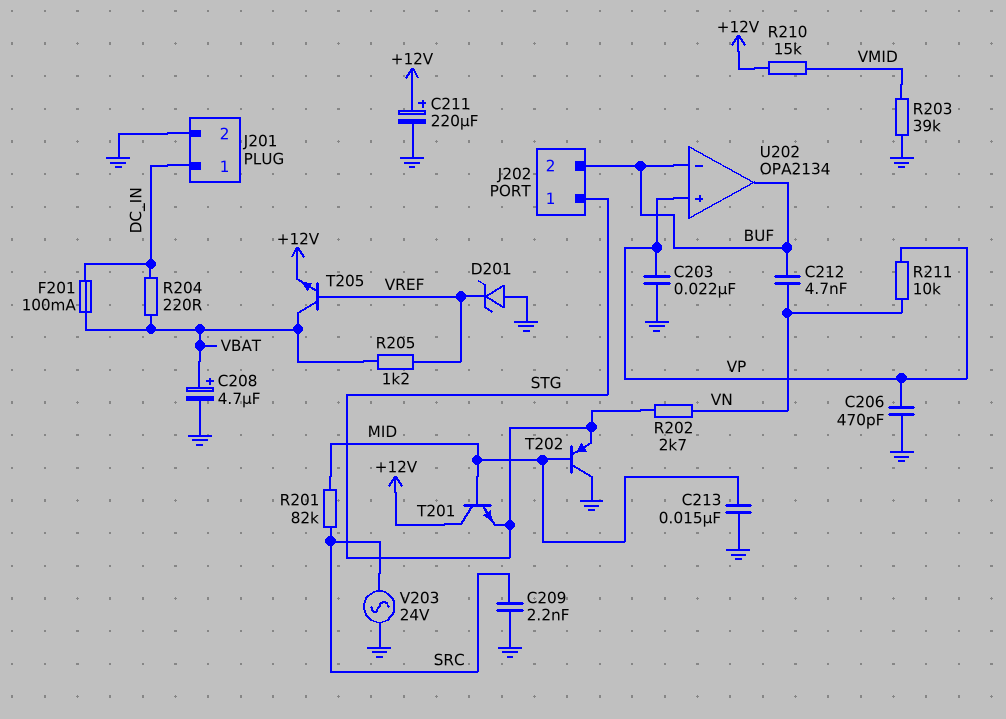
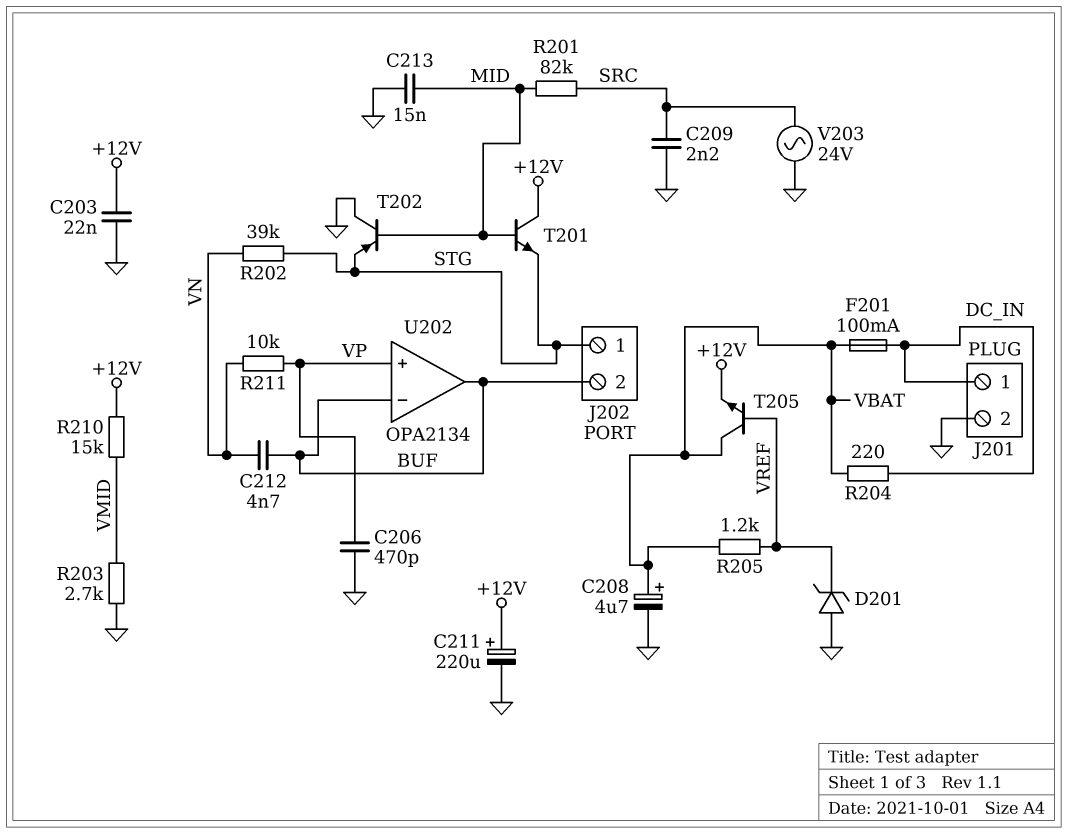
C203: 22nF (GND, VP) -> 22nF (+12V, GND)
R202: 2.7k (STG, VN) -> 39k (STG, VN)
R203: 39k (GND, VMID) -> 2.7k (GND, VMID)

